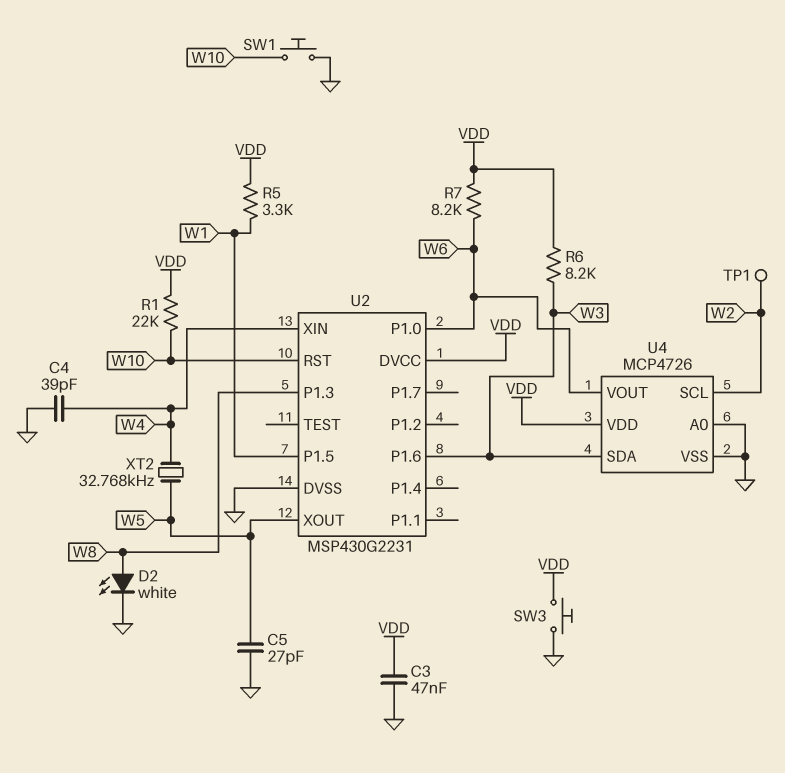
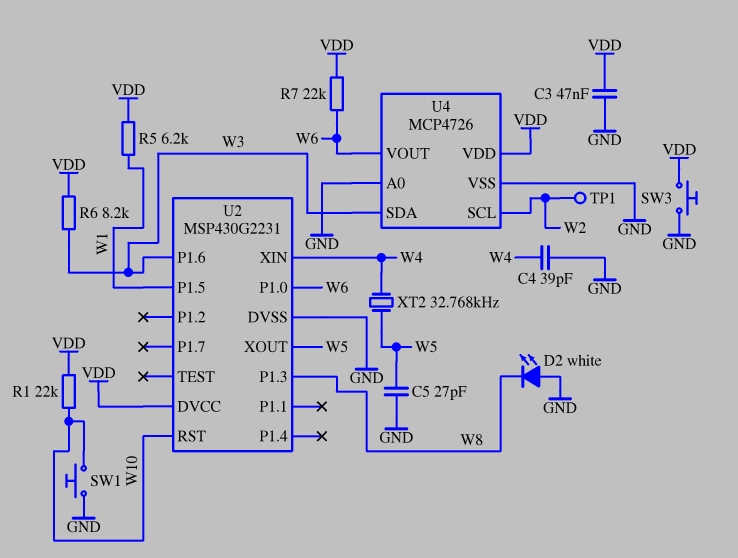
D2: LED white (A W8, K GND) -> LED white (A GND, K W8)
R5: 3.3k (VDD, W1) -> 6.2k (VDD, W1)
R7: 8.2k (VDD, W6) -> 22k (VDD, W6)

